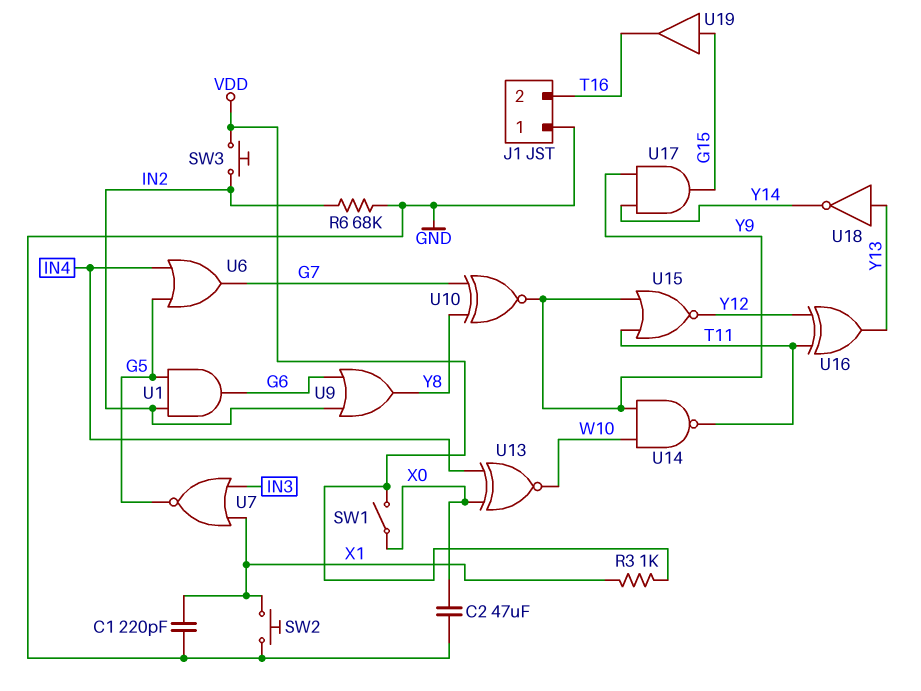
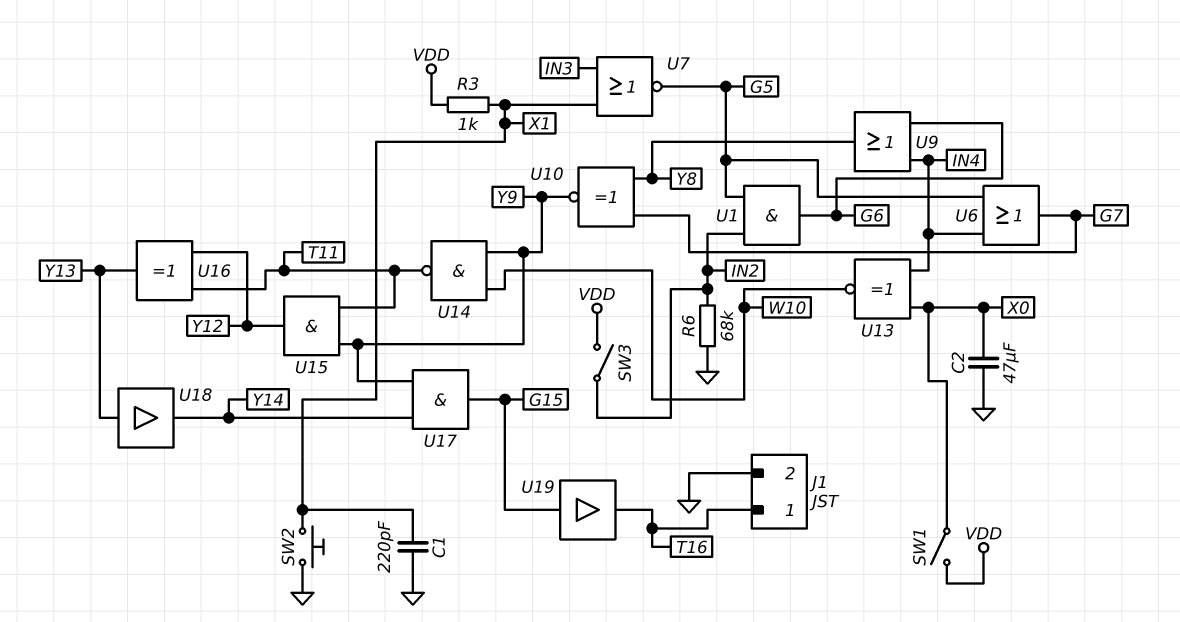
J1 pin 1: GND -> T16
J1 pin 2: T16 -> GND
SW3: button (IN2, VDD) -> switch (IN2, VDD)
U9: OR (in G6, in IN2, out Y8) -> OR (in G6, in IN4, out Y8)
U15: NOR (in T11, in Y9, out Y12) -> AND (in T11, in Y9, out Y12)
U18: NOT (in Y13, out Y14) -> buffer (in Y13, out Y14)

